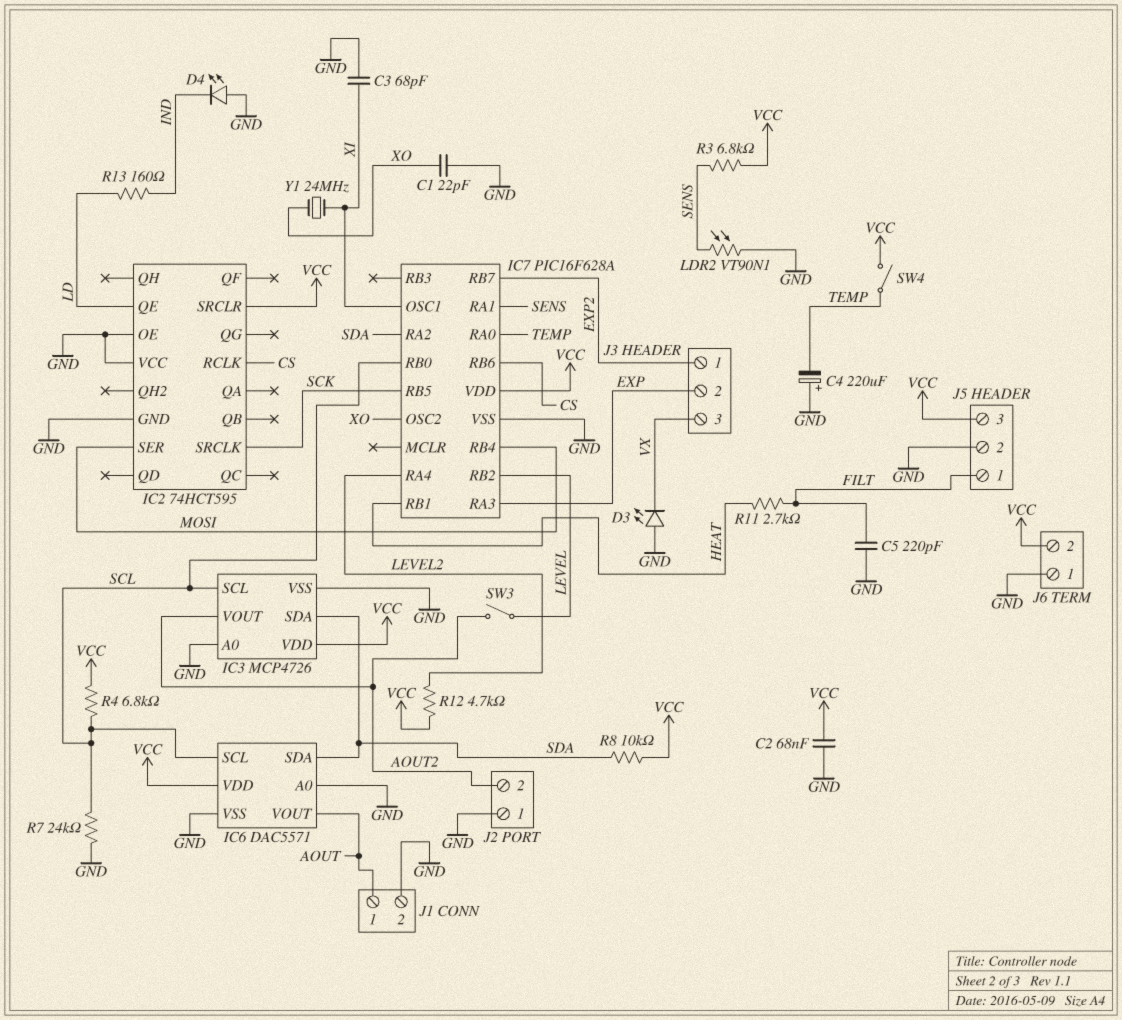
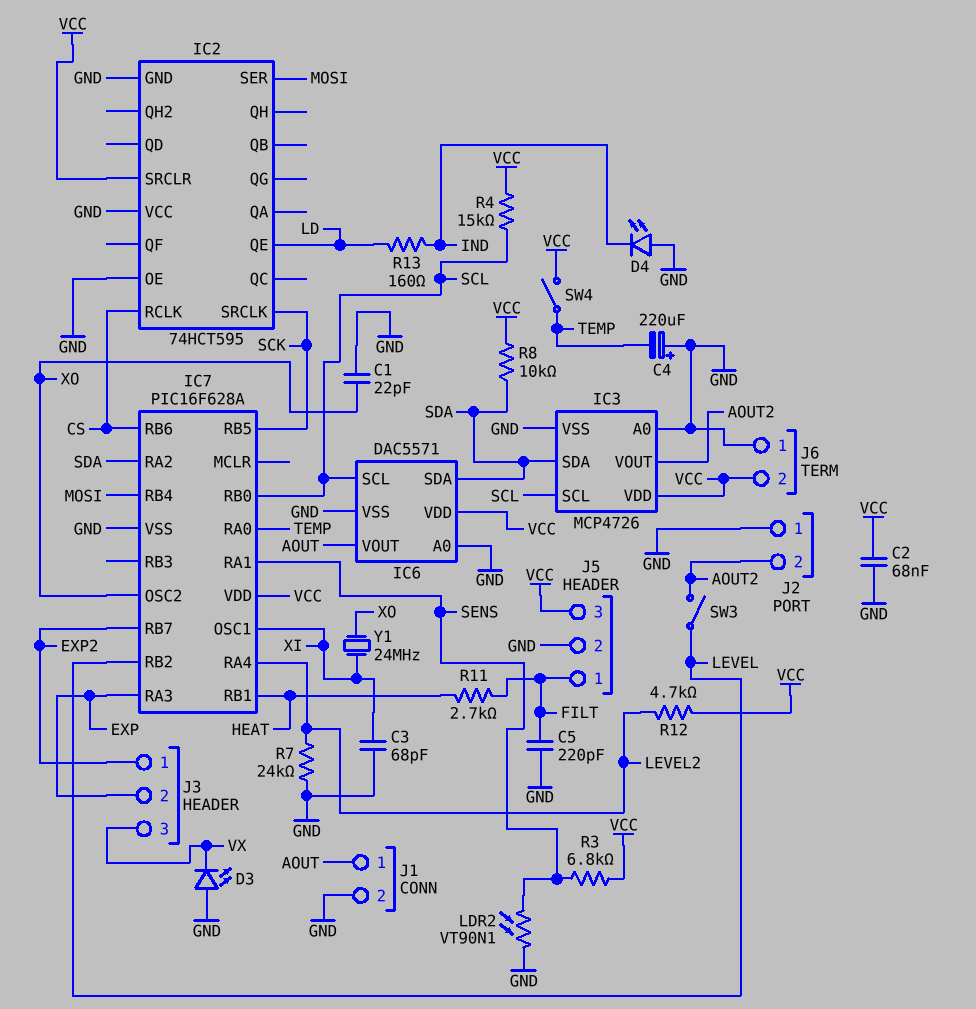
R4: 6.8k (SCL, VCC) -> 15k (SCL, VCC)
R7: 24k (GND, SCL) -> 24k (GND, LEVEL2)

